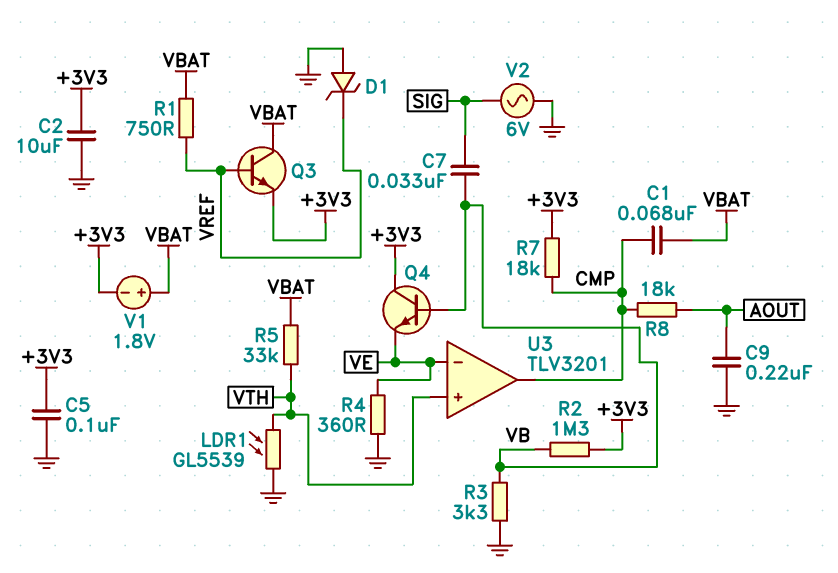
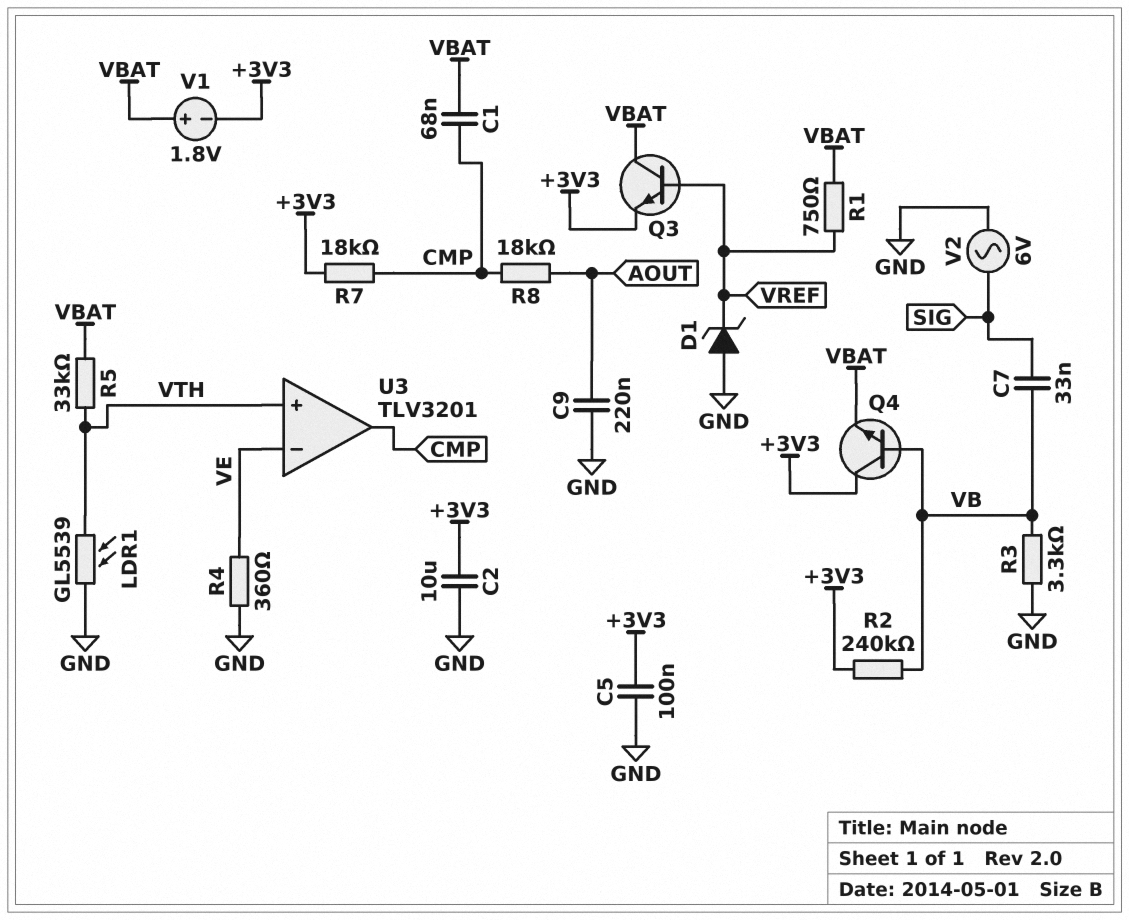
Q4: NPN (B VB, C +3V3, E VE) -> NPN (B VB, C +3V3, E VBAT)
R2: 1.3M (+3V3, VB) -> 240k (+3V3, VB)

